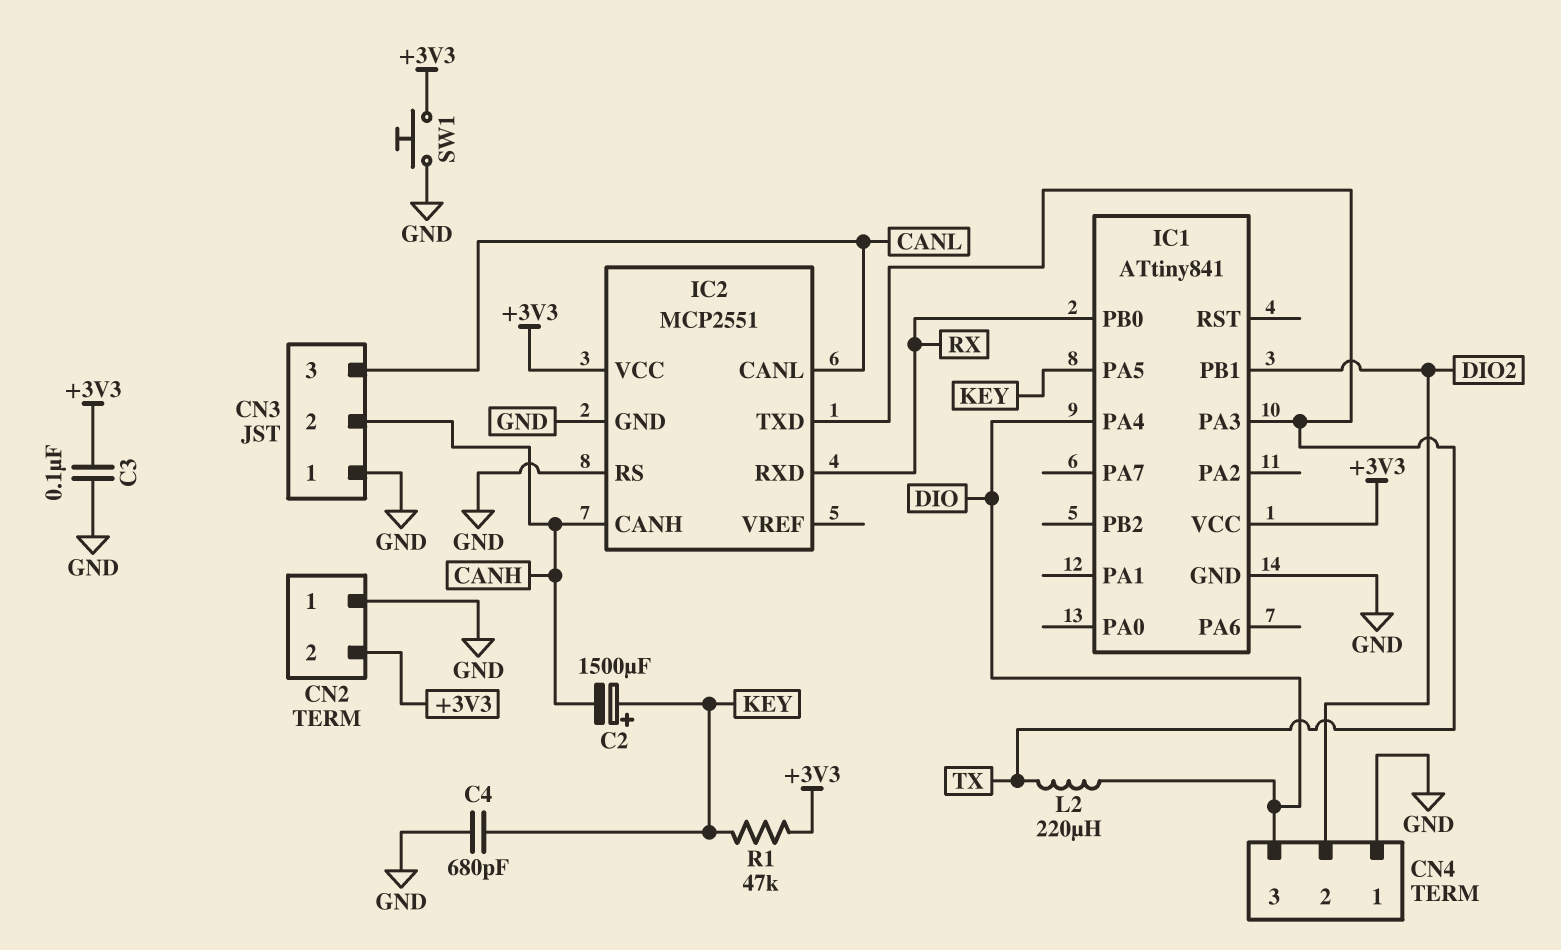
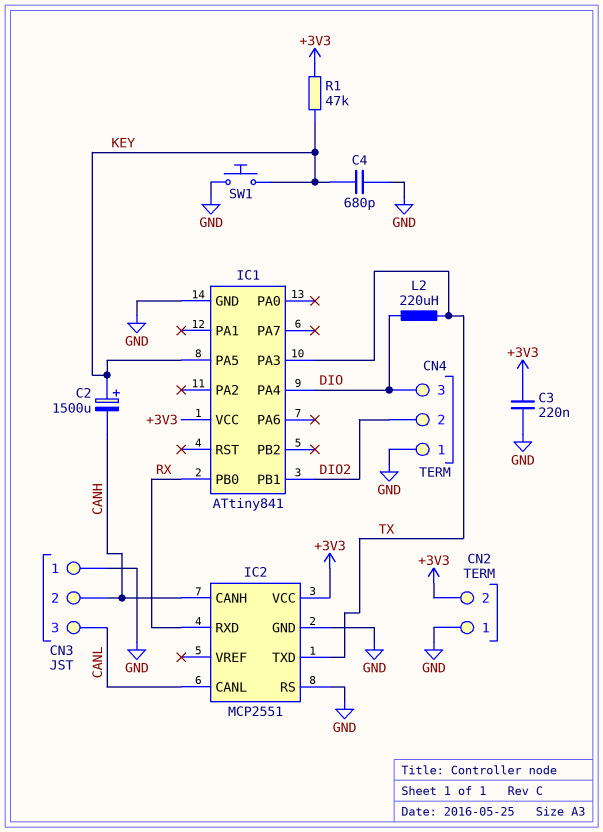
C3: 100nF (+3V3, GND) -> 220nF (+3V3, GND)
SW1: button (+3V3, GND) -> button (GND, KEY)

